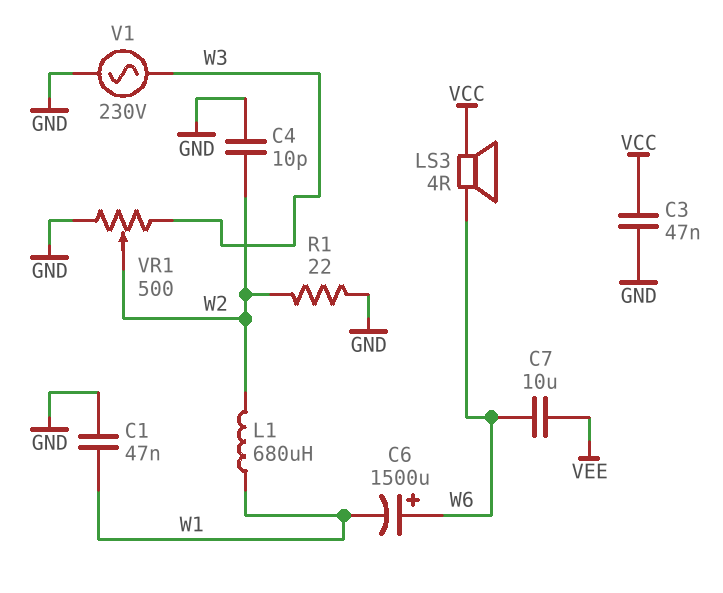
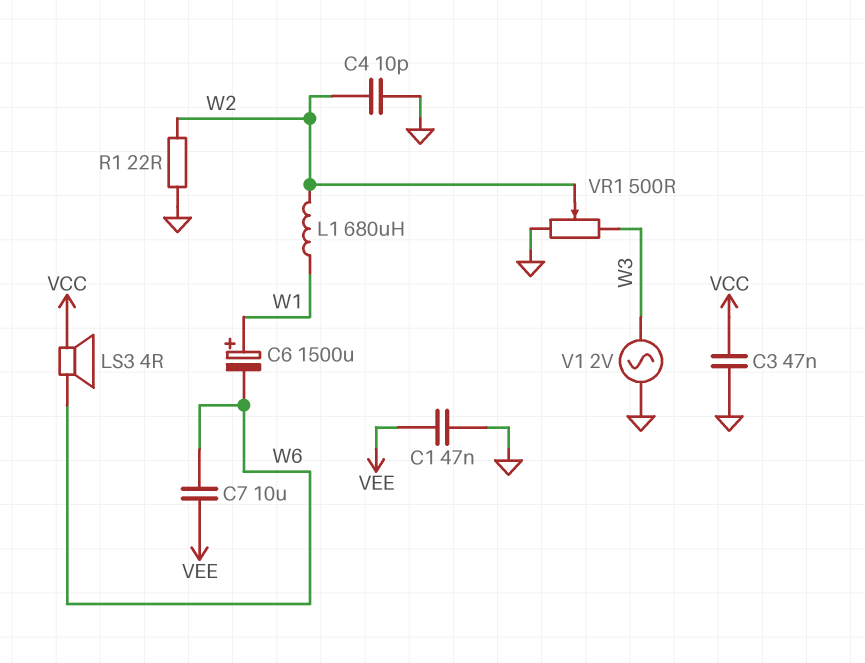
C1: 47nF (GND, W1) -> 47nF (GND, VEE)
C6: 1500uF (plus W6, minus W1) -> 1500uF (plus W1, minus W6)
V1: AC 230V (GND, W3) -> AC 2V (GND, W3)

